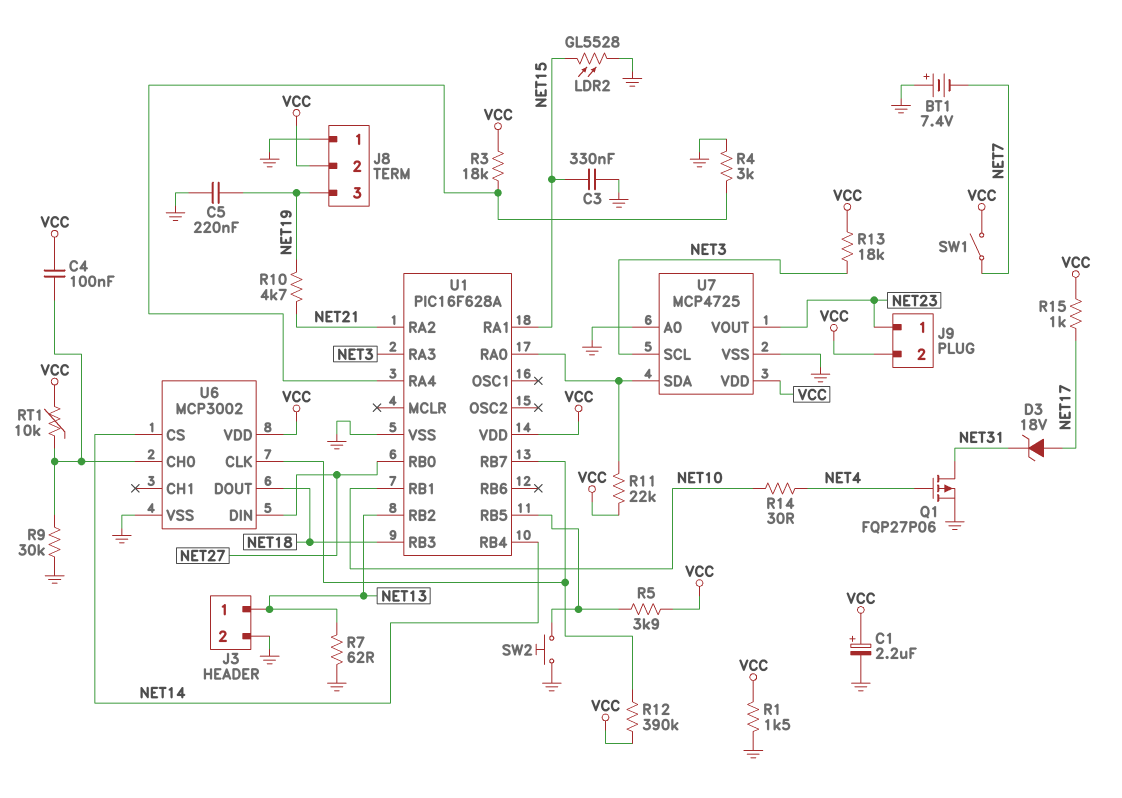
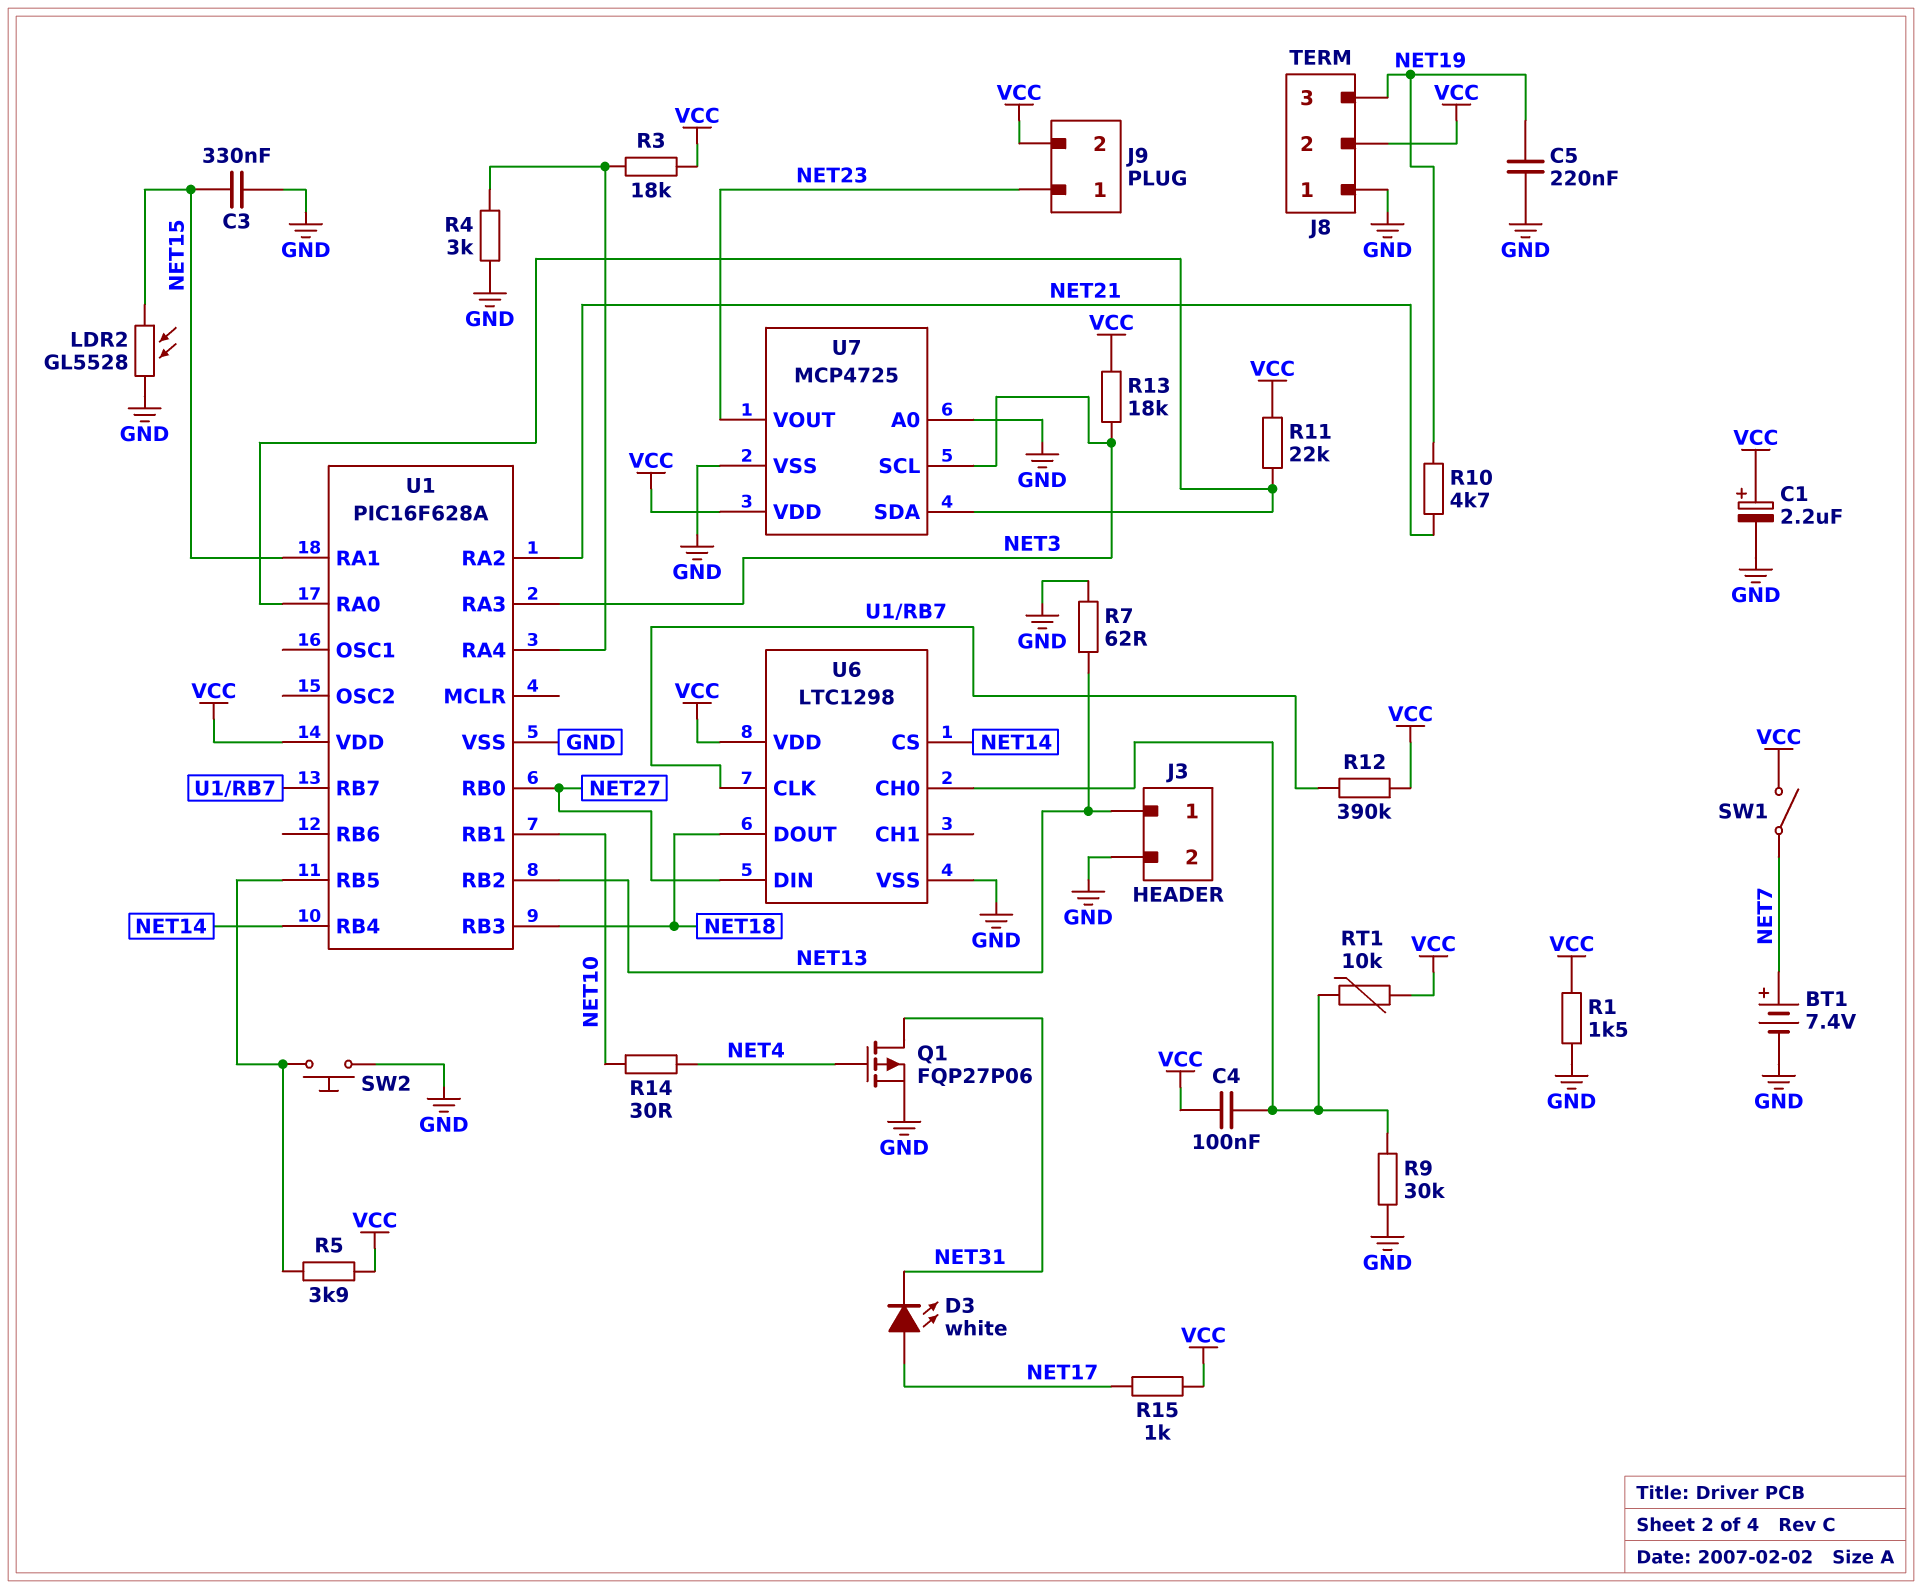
BT1: 7.4V (plus GND, minus NET7) -> 7.4V (plus NET7, minus GND)
D3: zener 18V (A NET17, K NET31) -> LED white (A NET17, K NET31)
U6: MCP3002 -> LTC1298

